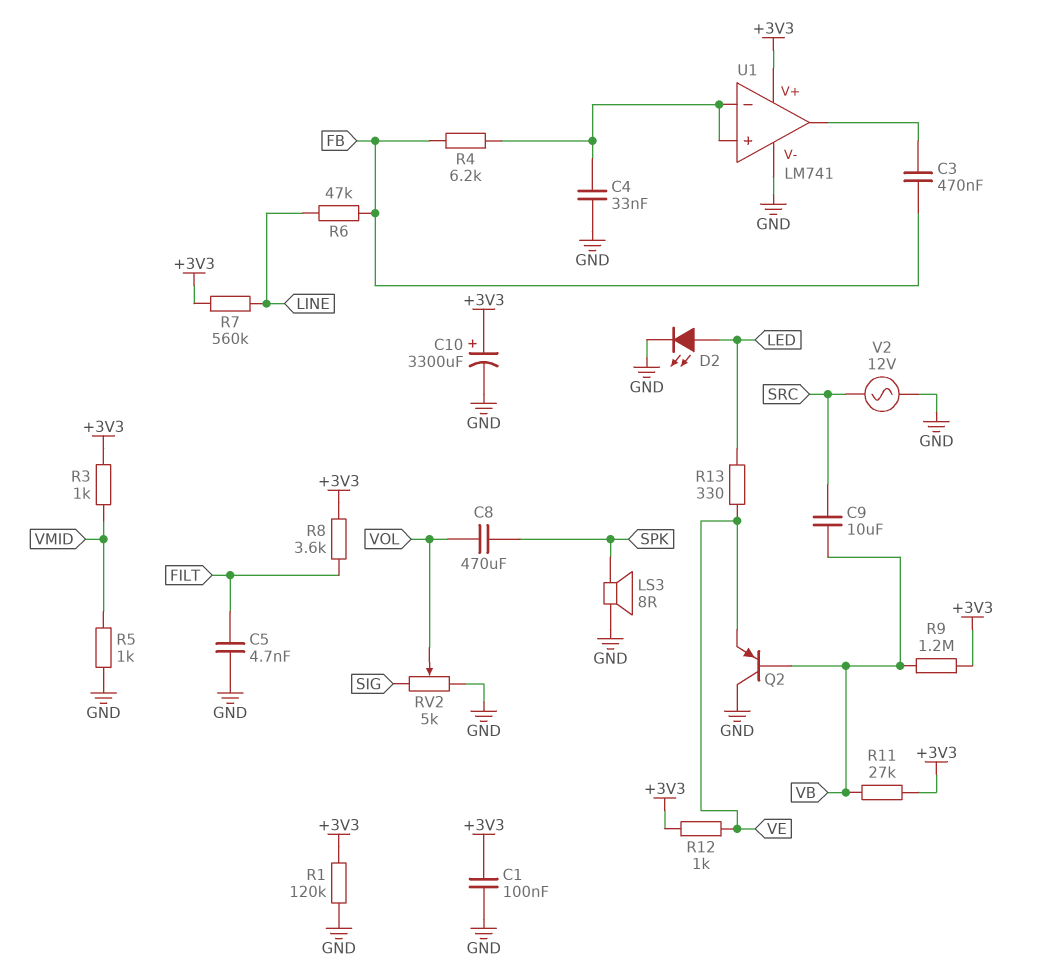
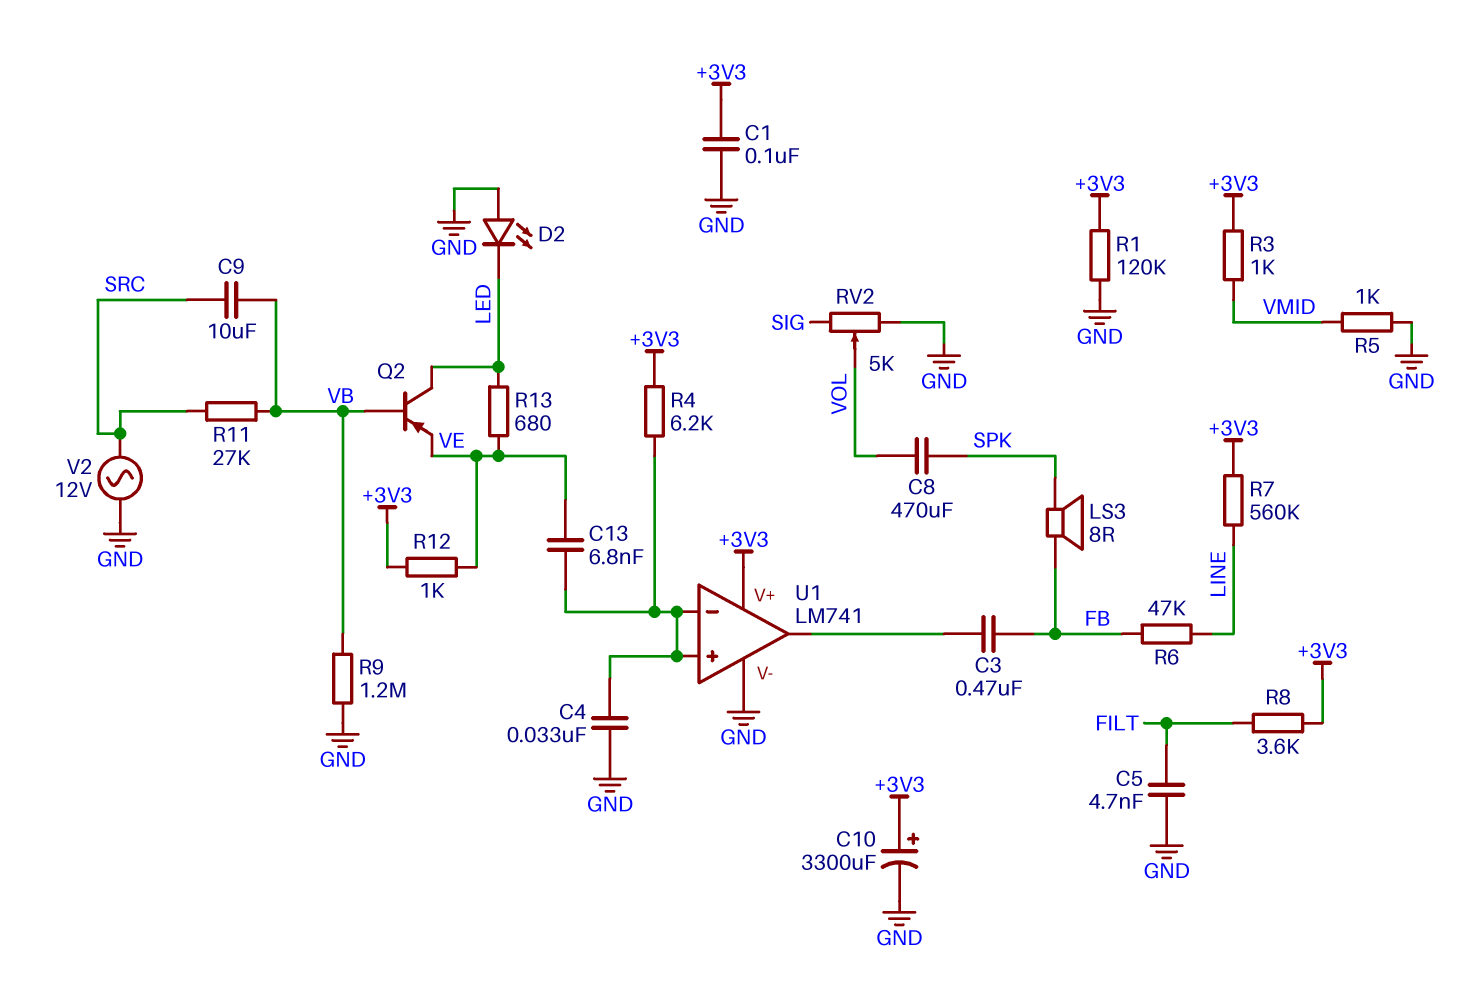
C13: none -> 6.8nF (U1/in+, VE)
D2: LED (A LED, K GND) -> LED (A GND, K LED)
LS3: speaker 8R (GND, SPK) -> speaker 8R (FB, SPK)
Q2: PNP (B VB, C GND, E VE) -> PNP (B VB, C LED, E VE)
R4: 6.2k (FB, U1/in+) -> 6.2k (+3V3, U1/in+)
R9: 1.2M (+3V3, VB) -> 1.2M (GND, VB)
R11: 27k (+3V3, VB) -> 27k (SRC, VB)
R13: 330 (LED, VE) -> 680 (LED, VE)

